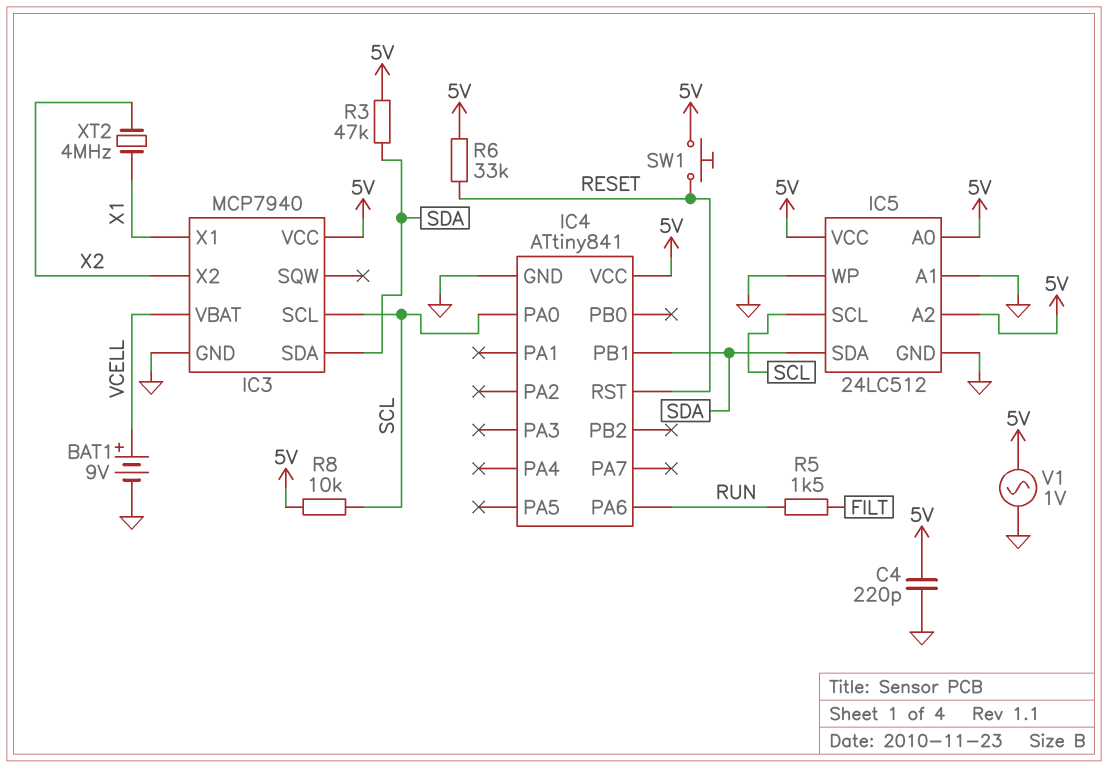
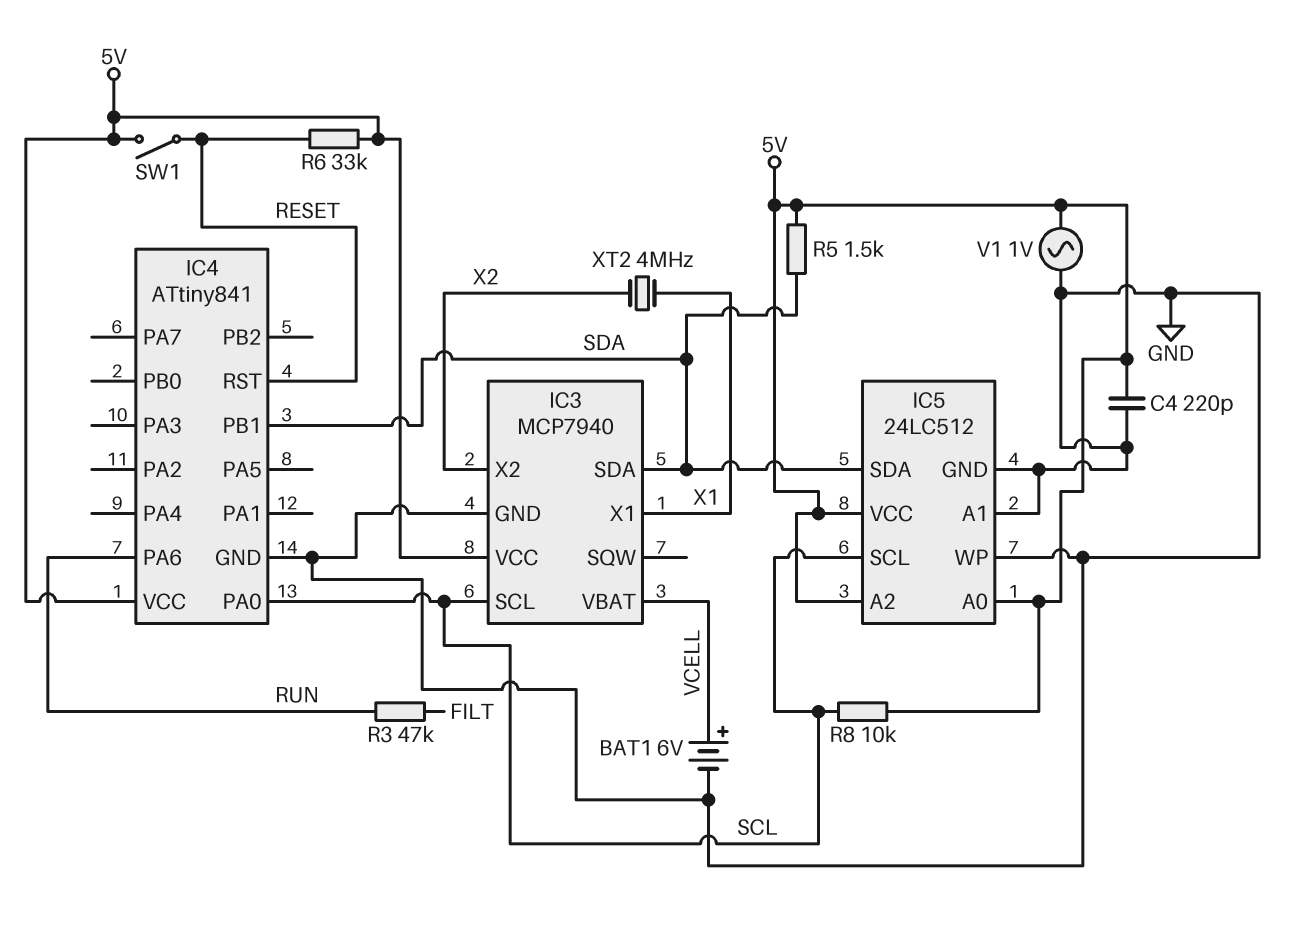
BAT1: 9V (plus VCELL, minus GND) -> 6V (plus VCELL, minus GND)
R3: 47k (5V, SDA) -> 47k (FILT, RUN)
R5: 1.5k (FILT, RUN) -> 1.5k (5V, SDA)
SW1: button (5V, RESET) -> switch (5V, RESET)

